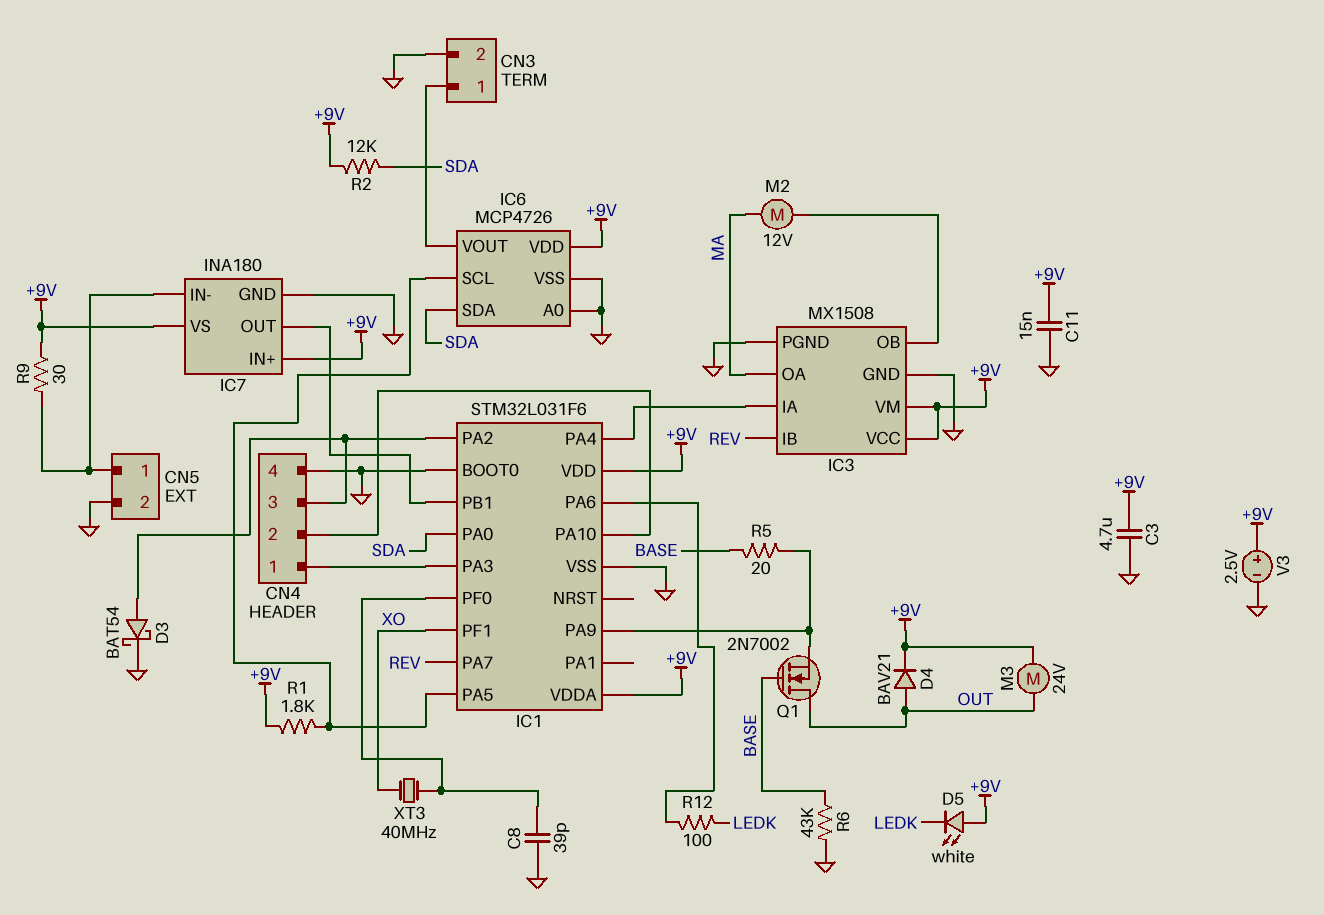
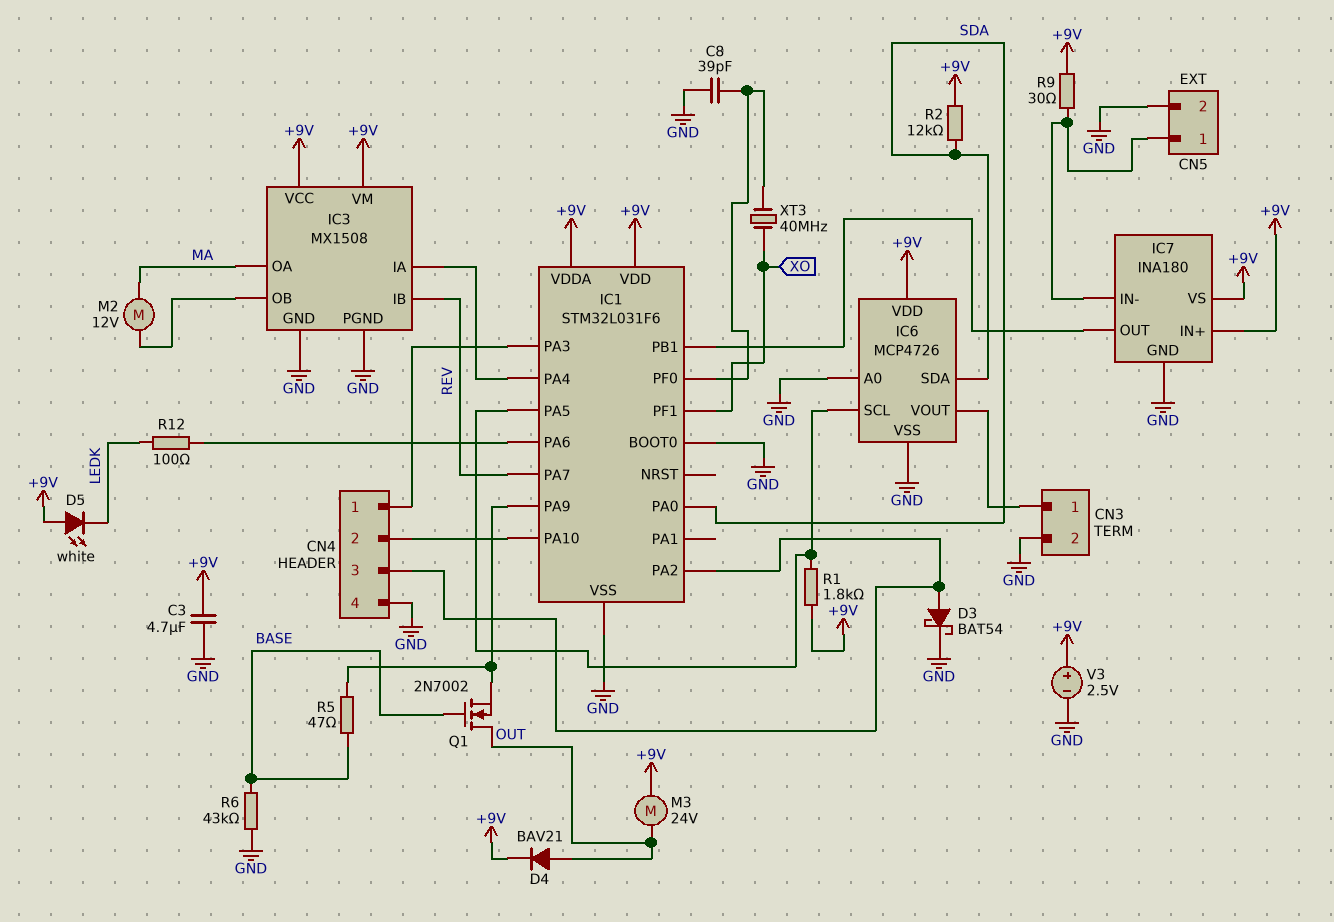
C11: 15nF (+9V, GND) -> none
R5: 20 (BASE, IC1/PA9) -> 47 (BASE, IC1/PA9)

